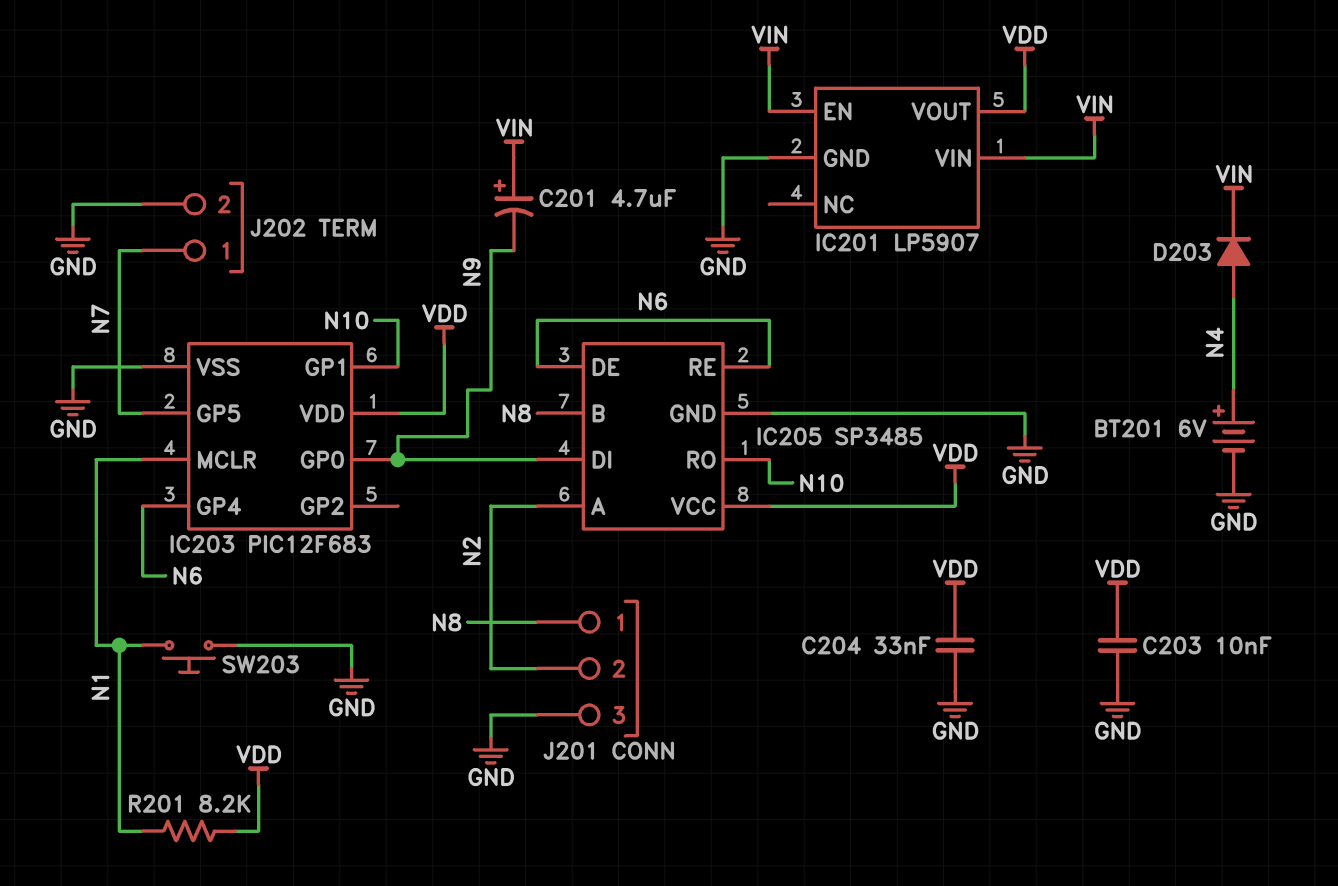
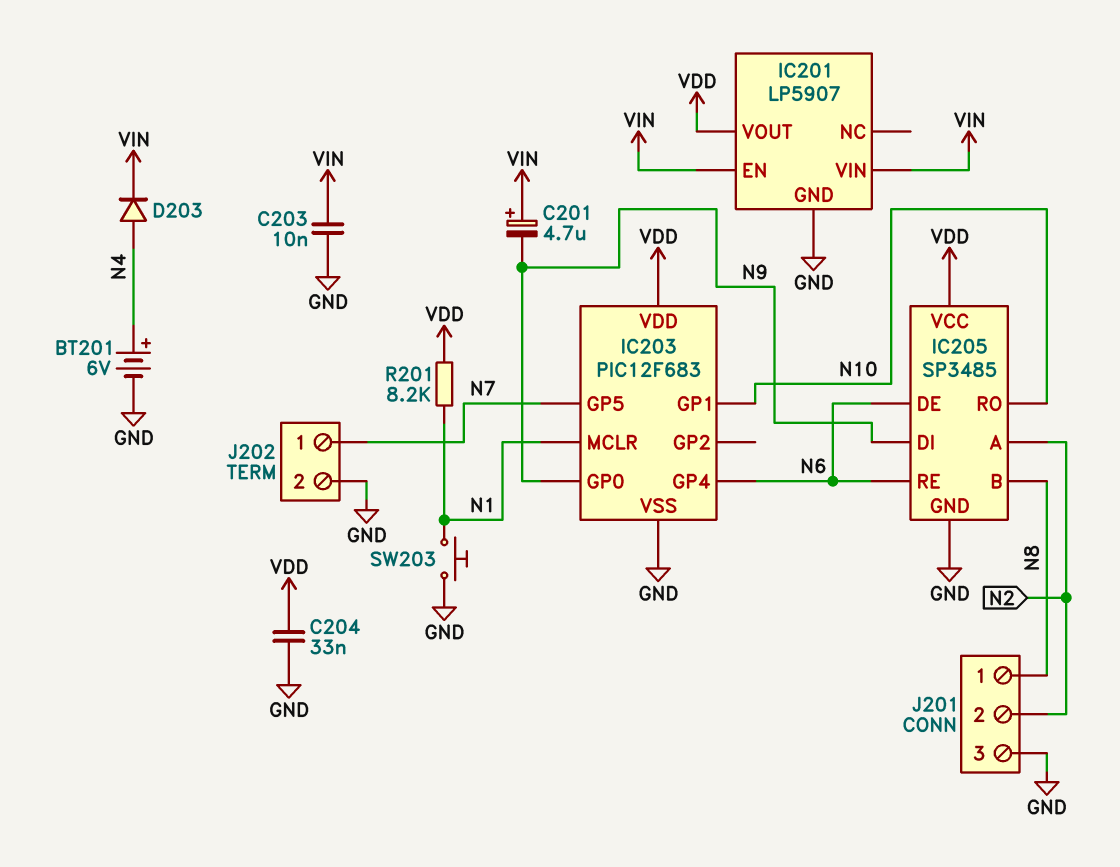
C203: 10nF (GND, VDD) -> 10nF (GND, VIN)

